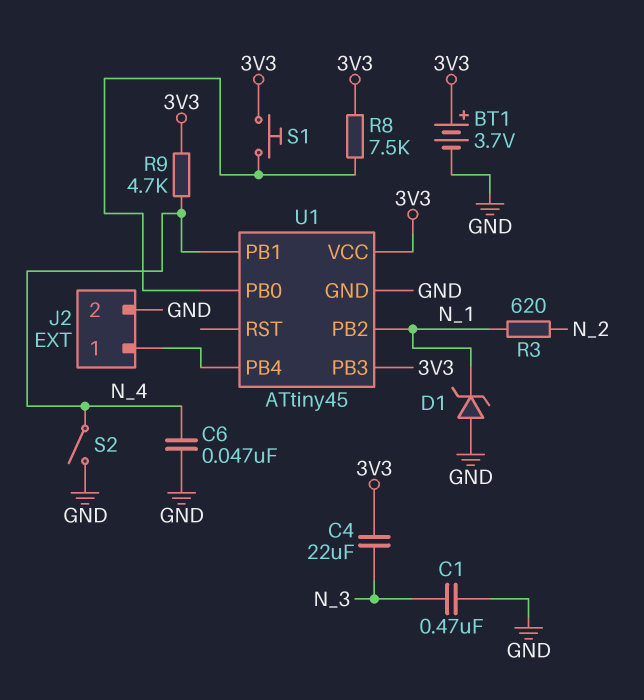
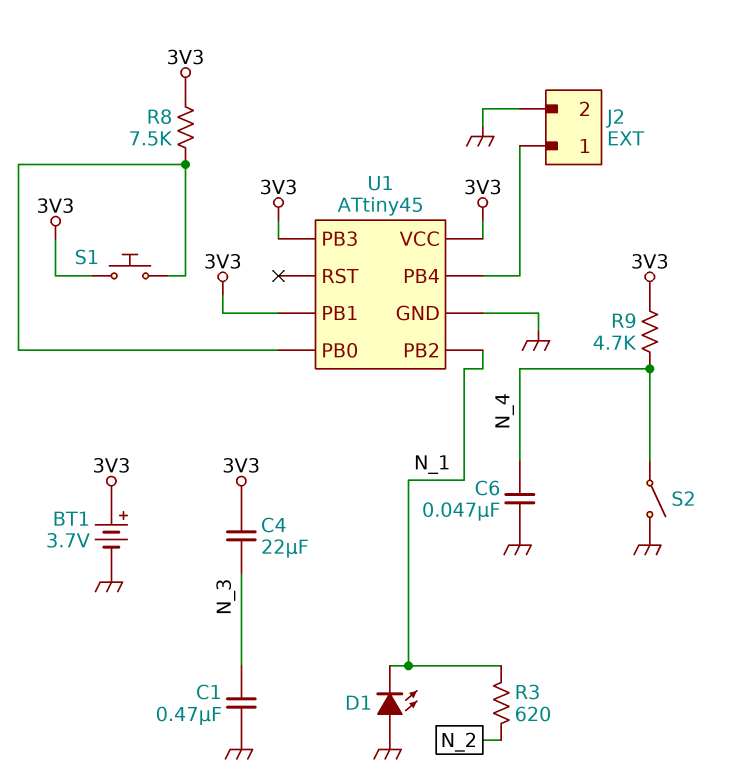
D1: zener (A GND, K N_1) -> LED (A GND, K N_1)
U1 pin PB1: N_4 -> 3V3

